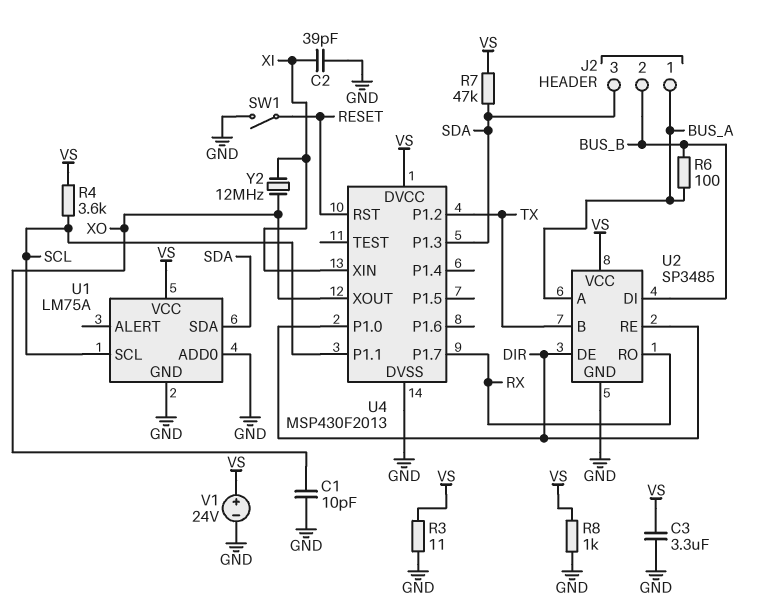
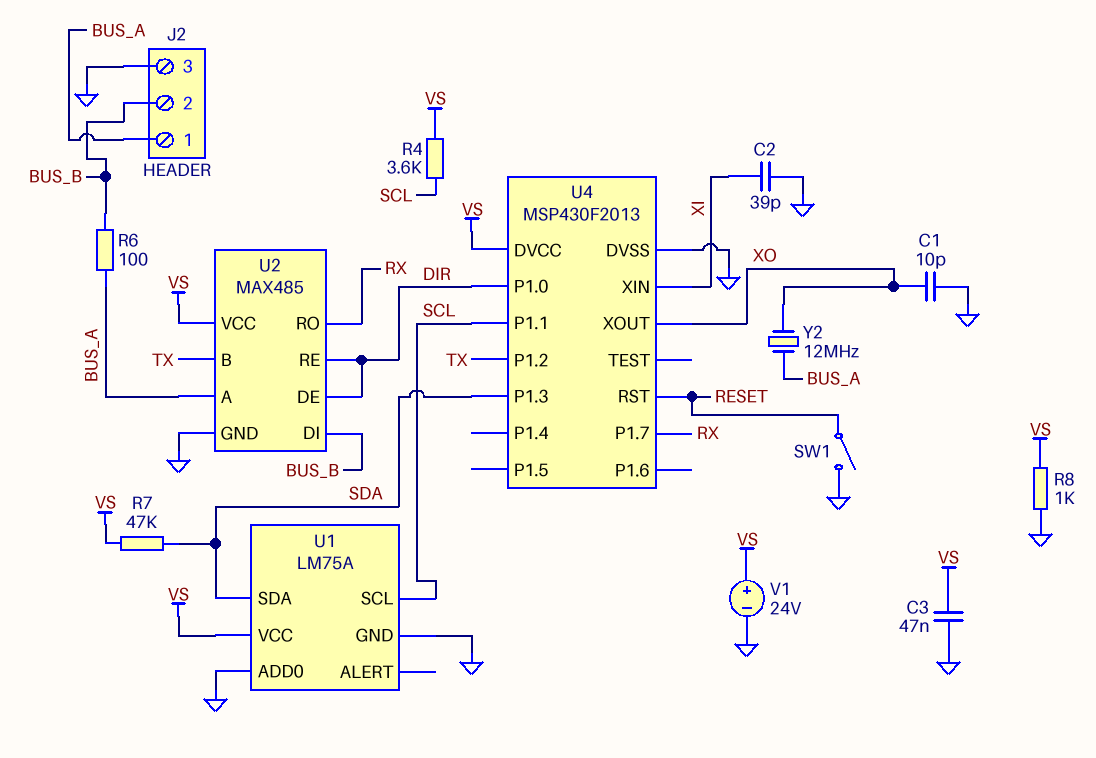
C3: 3.3uF (GND, VS) -> 47nF (GND, VS)
J2 pin 3: SDA -> GND
R3: 11 (GND, VS) -> none
U2: SP3485 -> MAX485
Y2: 12MHz (XI, XO) -> 12MHz (BUS_A, XO)

